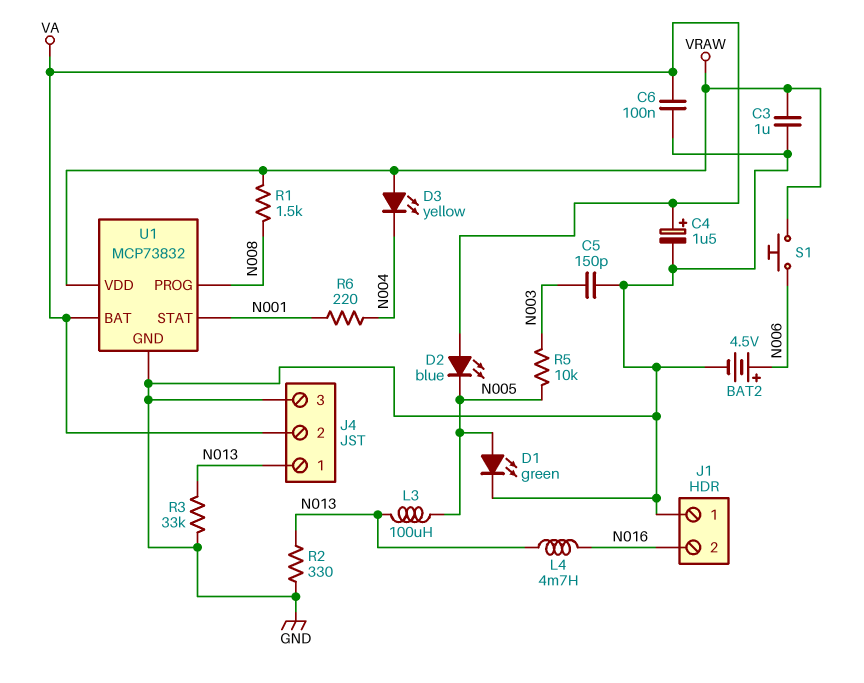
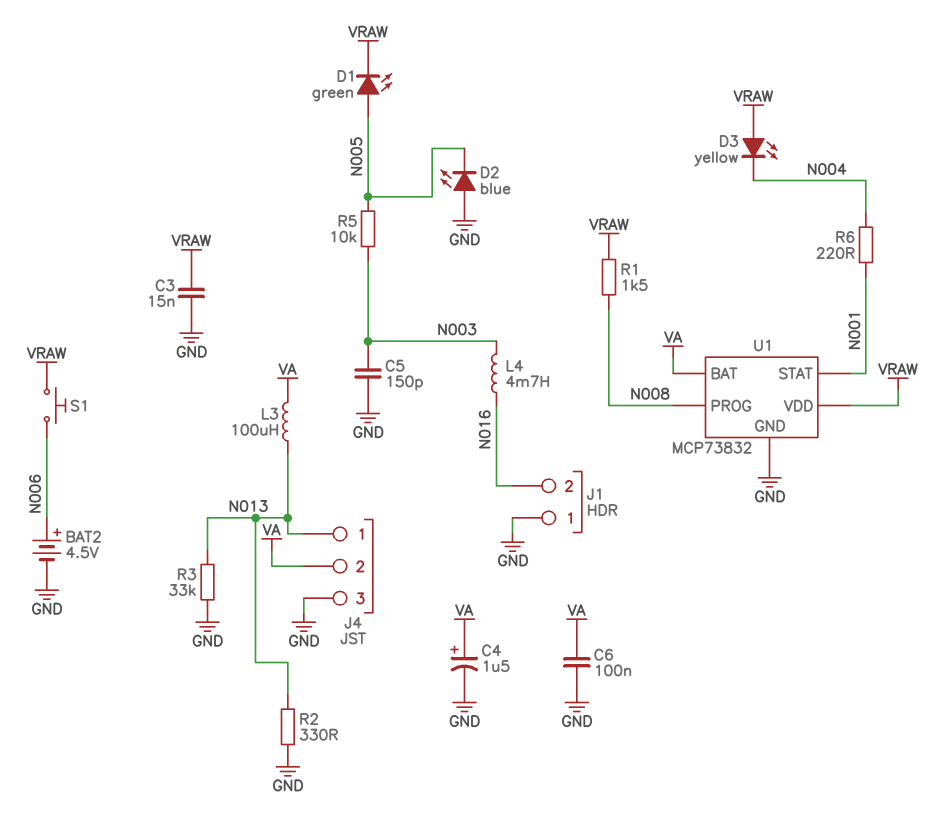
C3: 1uF (GND, VRAW) -> 15nF (GND, VRAW)
D1: LED green (A N005, K GND) -> LED green (A N005, K VRAW)
D2: LED blue (A VA, K N005) -> LED blue (A GND, K N005)
L3: 100uH (N005, N013) -> 100uH (N013, VA)
L4: 4.7mH (N013, N016) -> 4.7mH (N003, N016)

